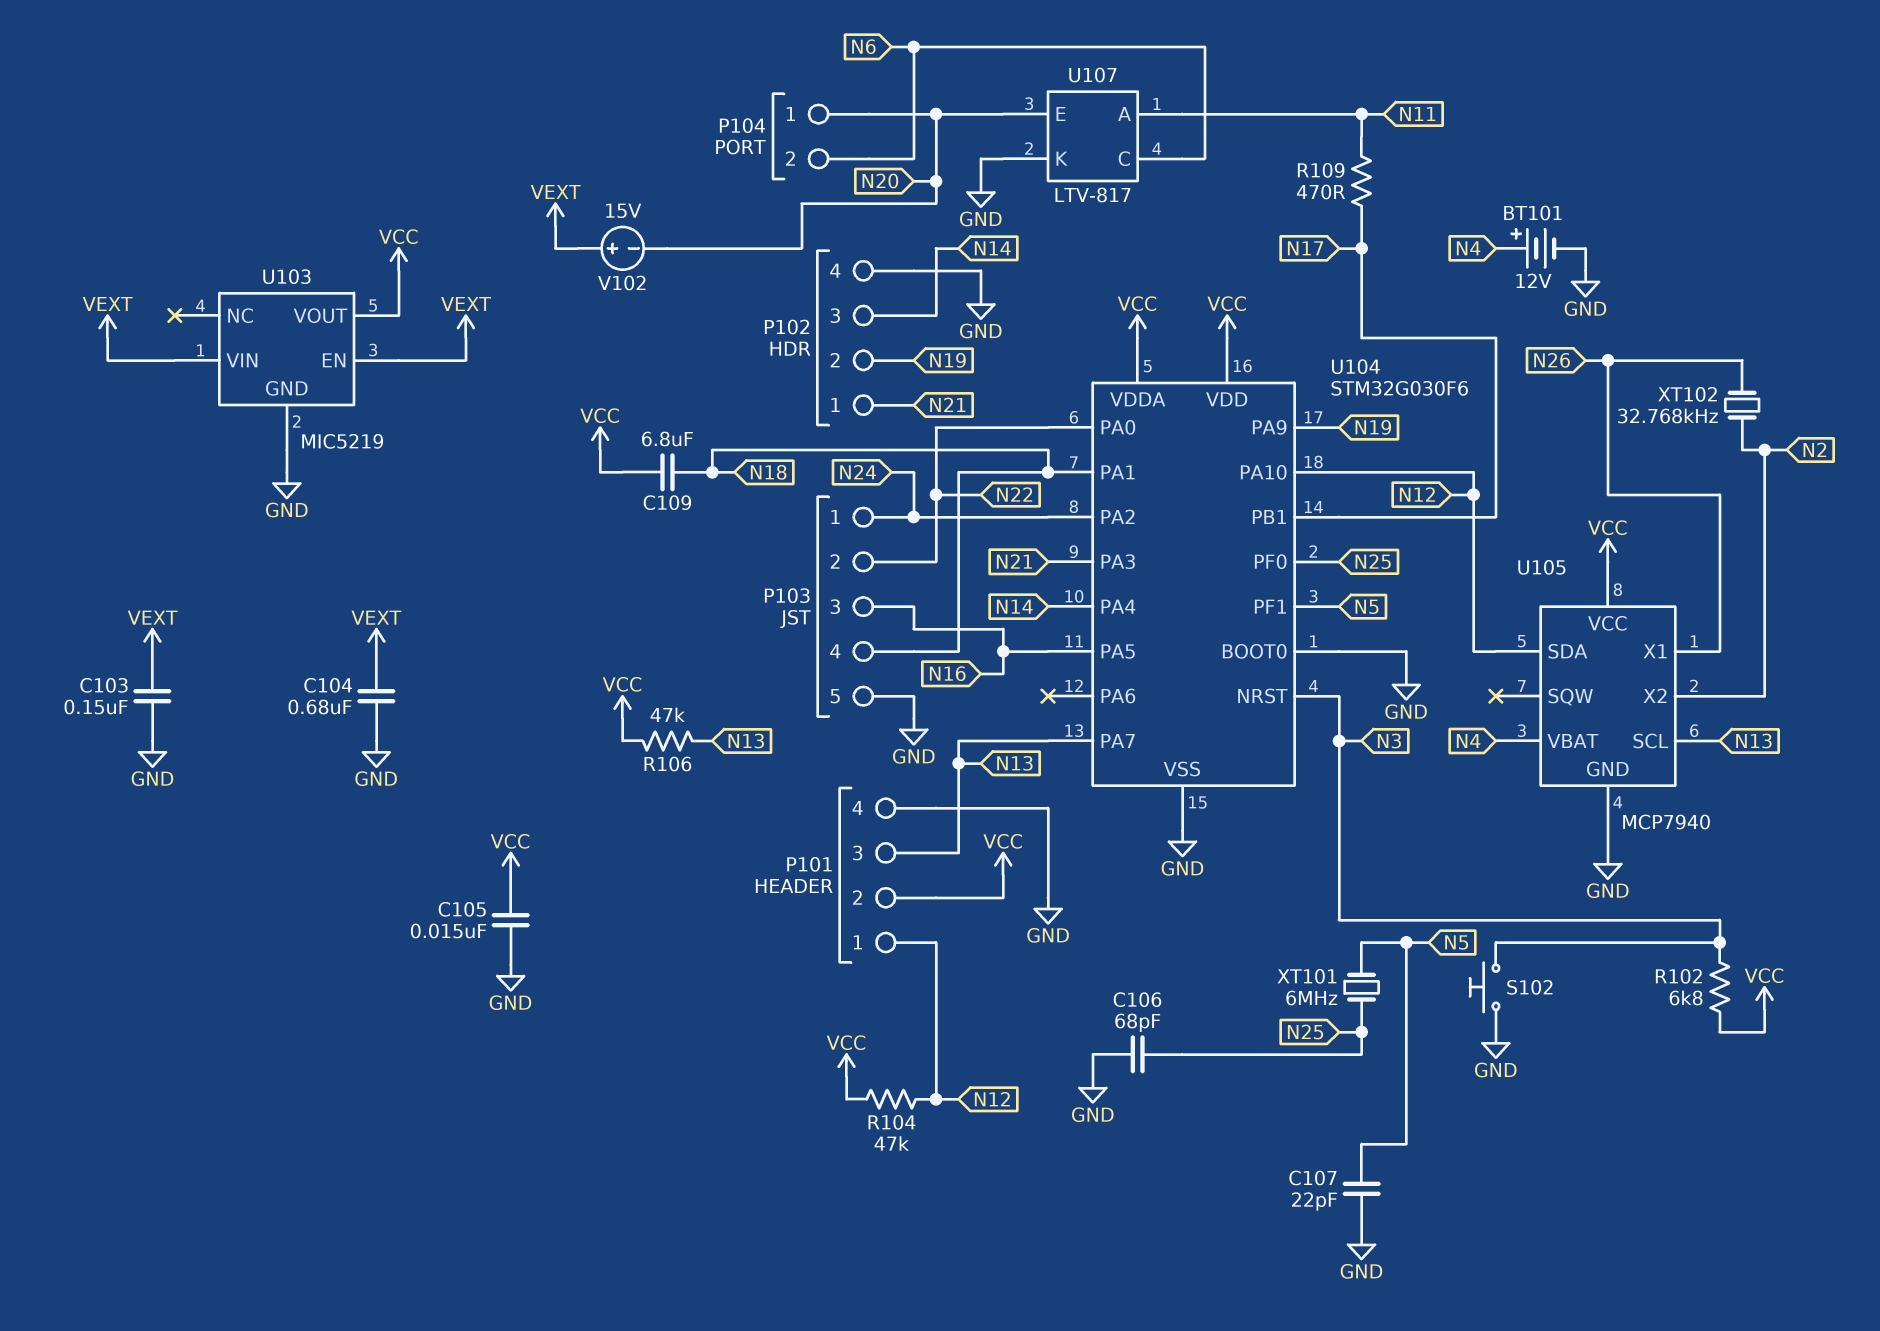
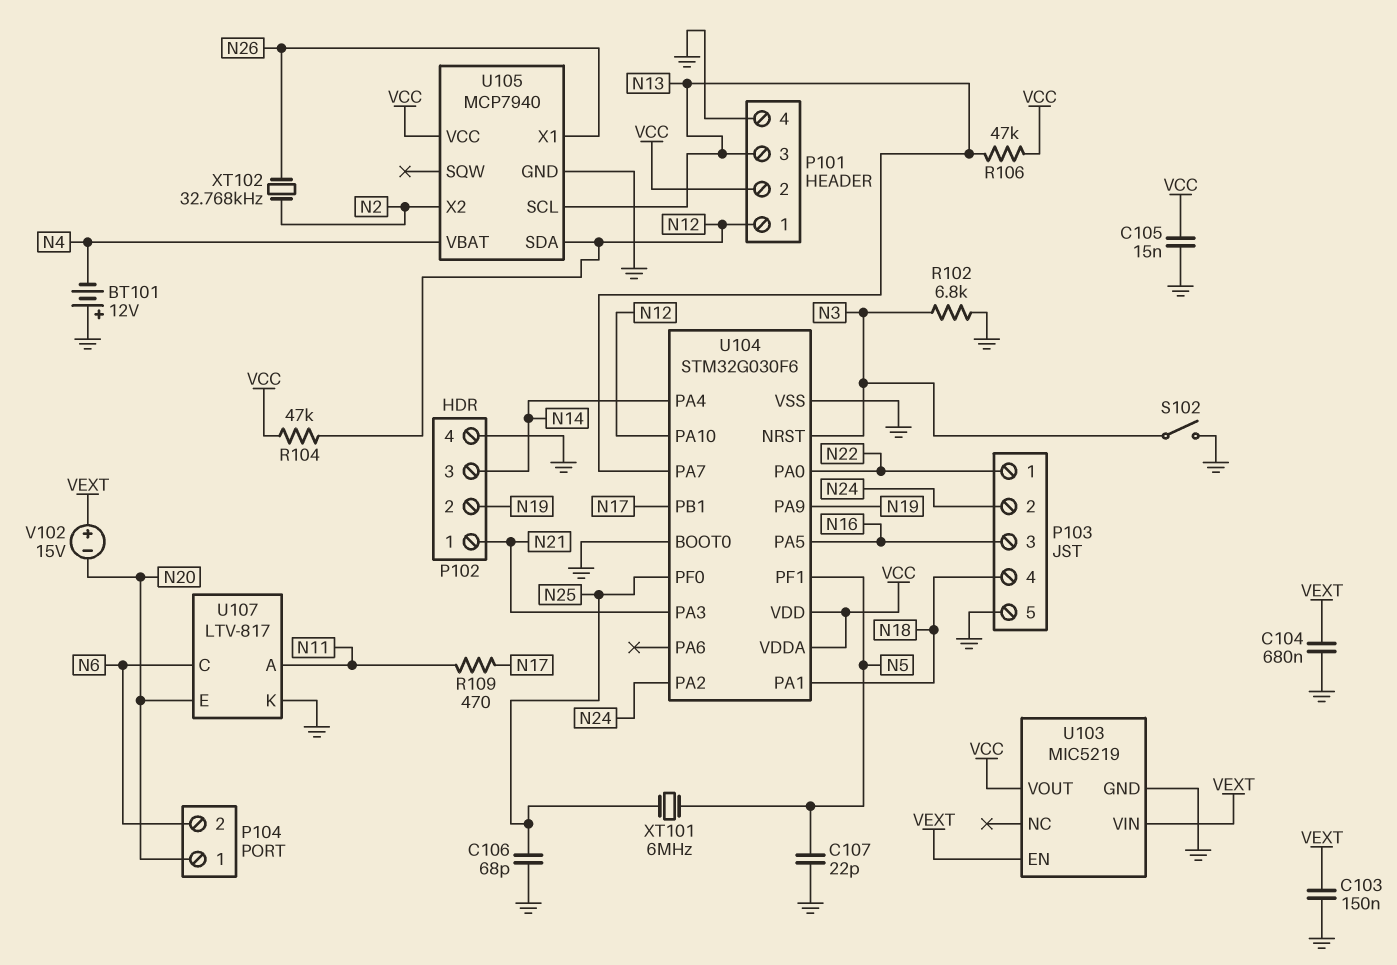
BT101: 12V (plus N4, minus GND) -> 12V (plus GND, minus N4)
C109: 6.8uF (N18, VCC) -> none
P103 pin 1: N24 -> N22
P103 pin 2: N22 -> N24
R102: 6.8k (N3, VCC) -> 6.8k (GND, N3)
S102: button (GND, N3) -> switch (GND, N3)

